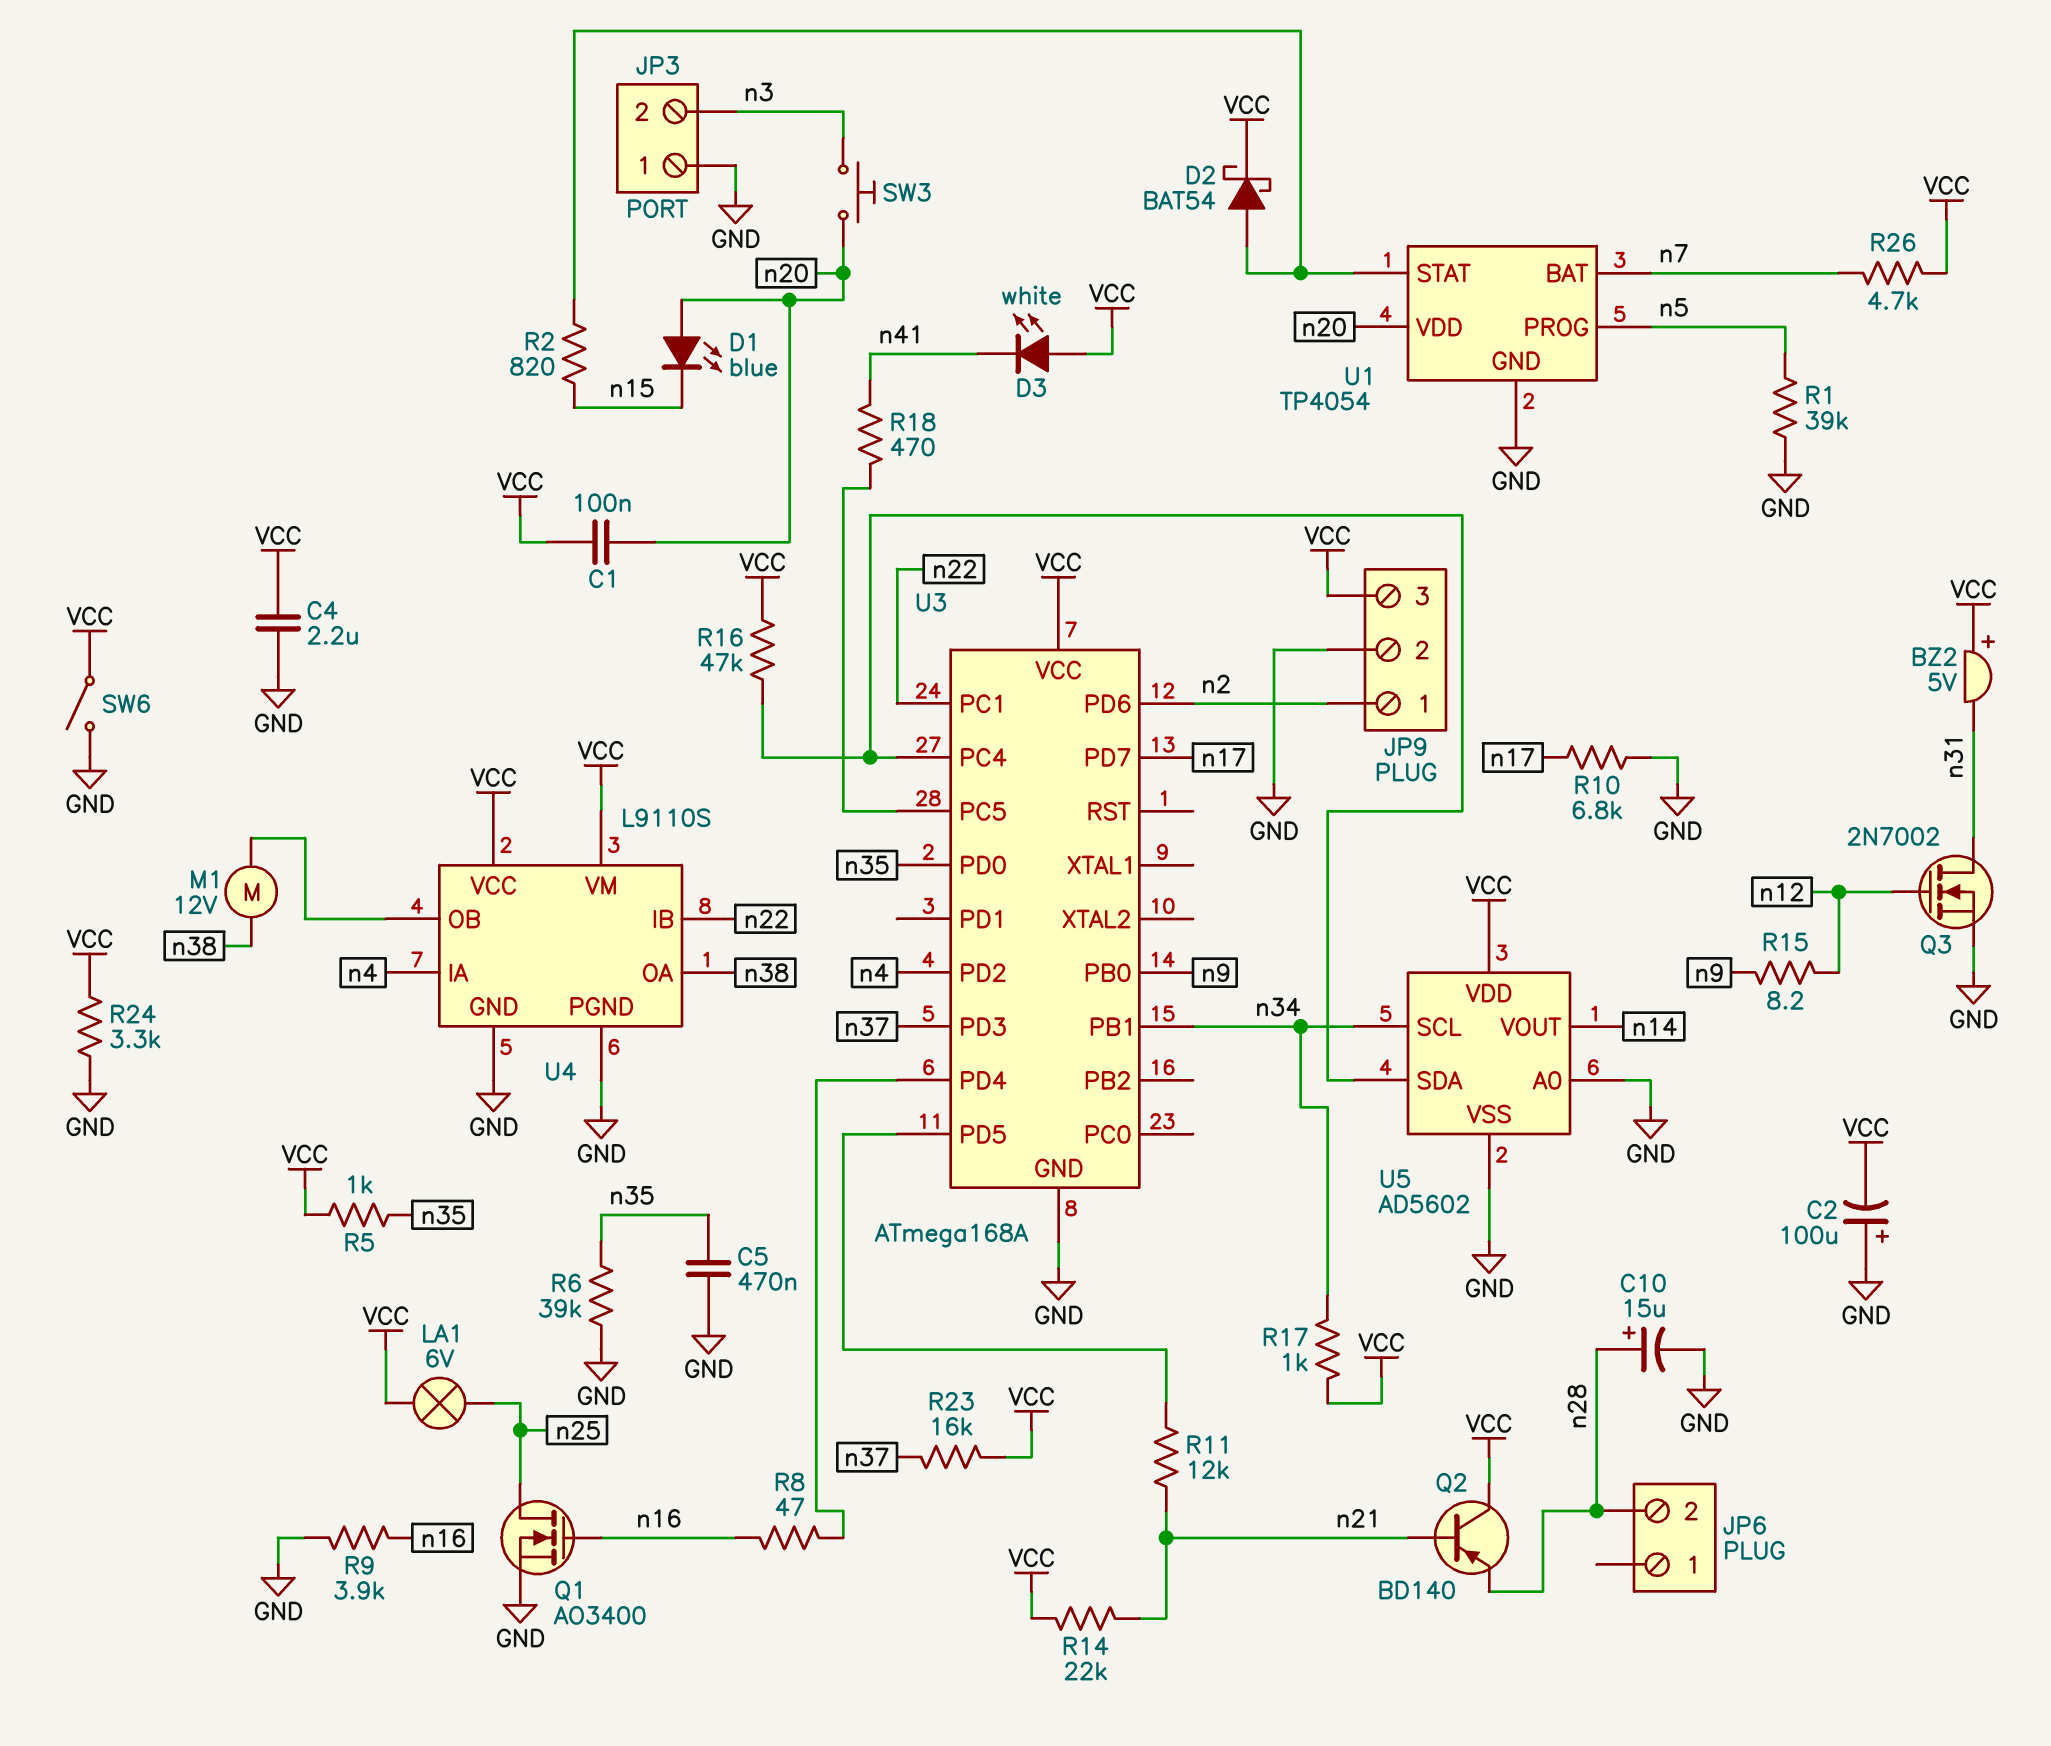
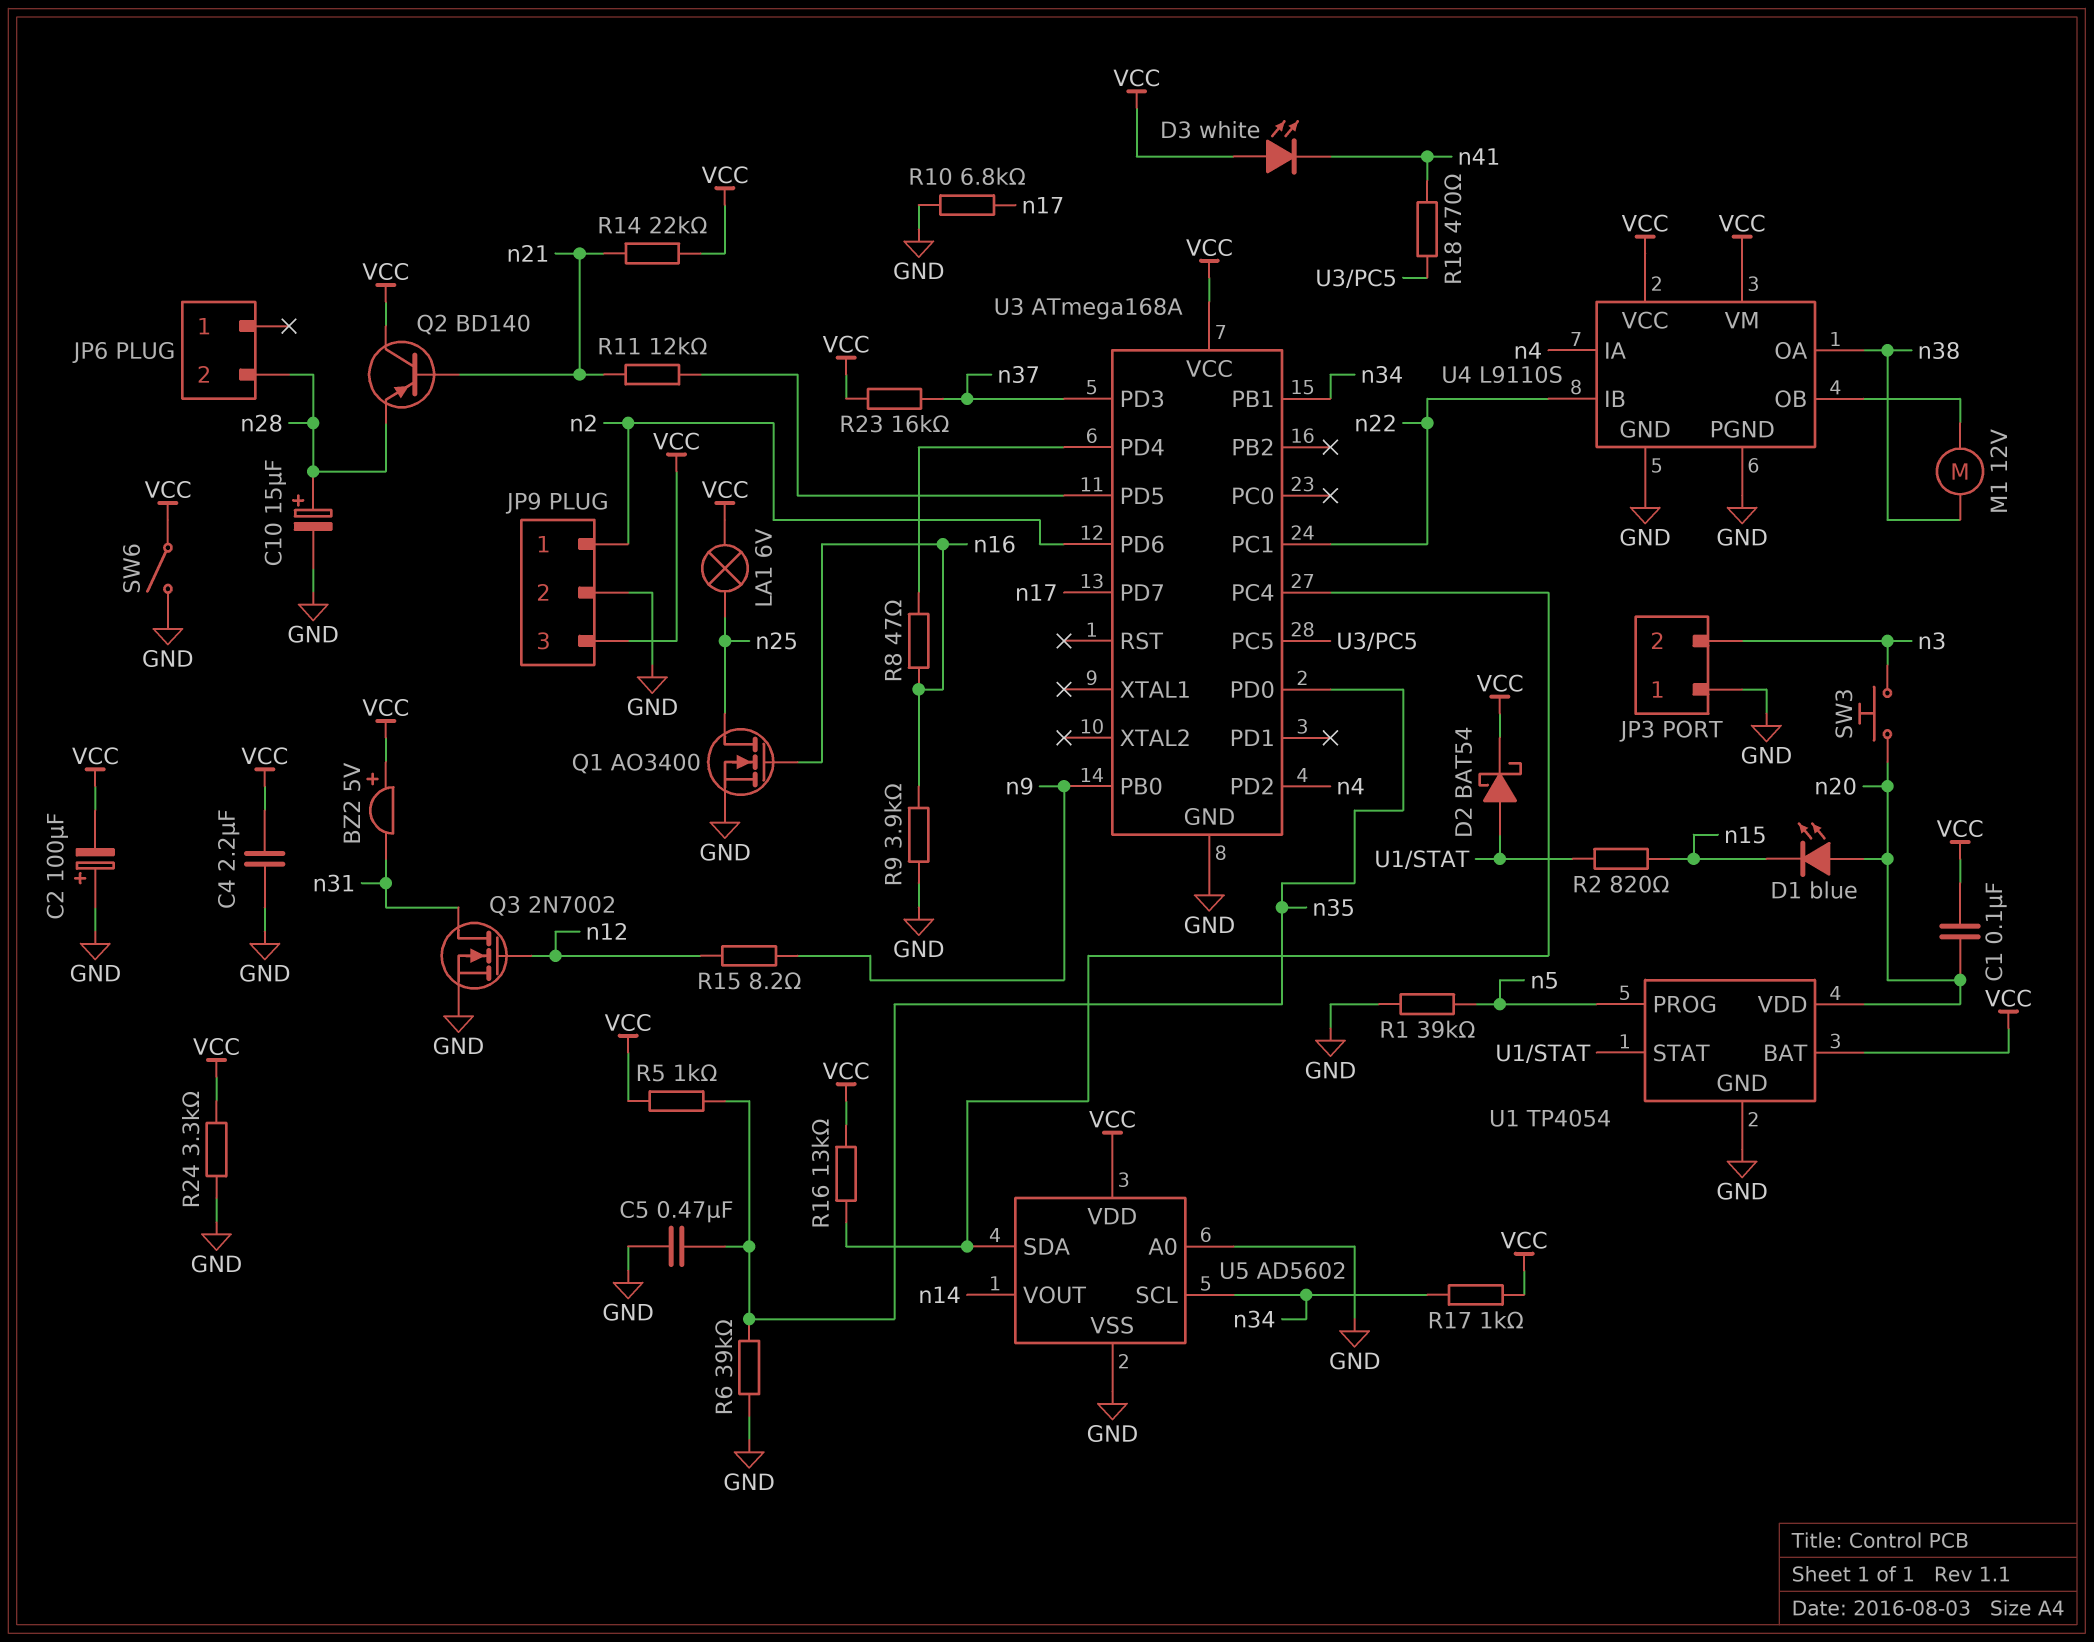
R16: 47k (U3/PC4, VCC) -> 13k (U3/PC4, VCC)
R26: 4.7k (VCC, n7) -> none
U1 pin BAT: n7 -> VCC

